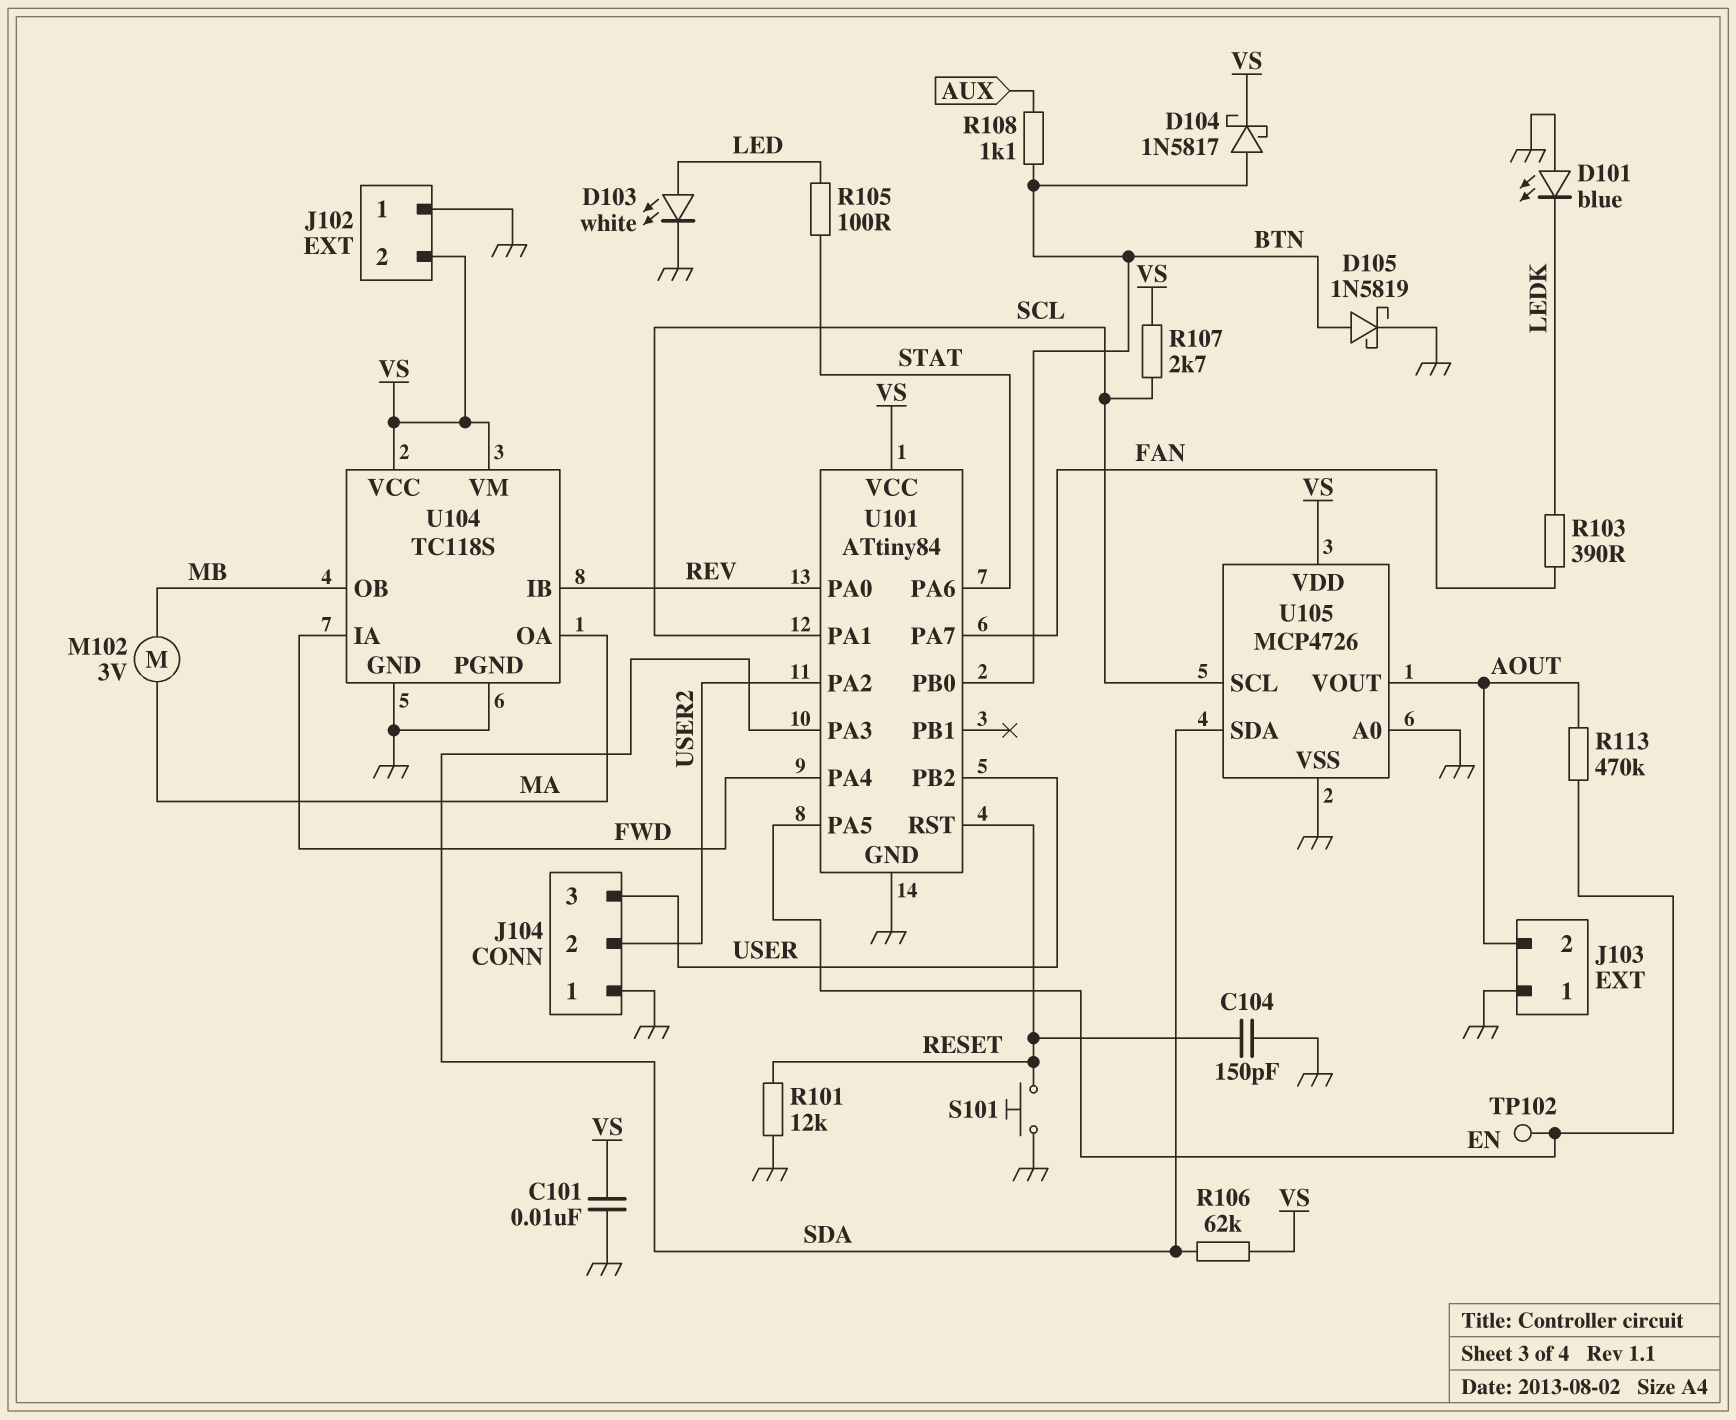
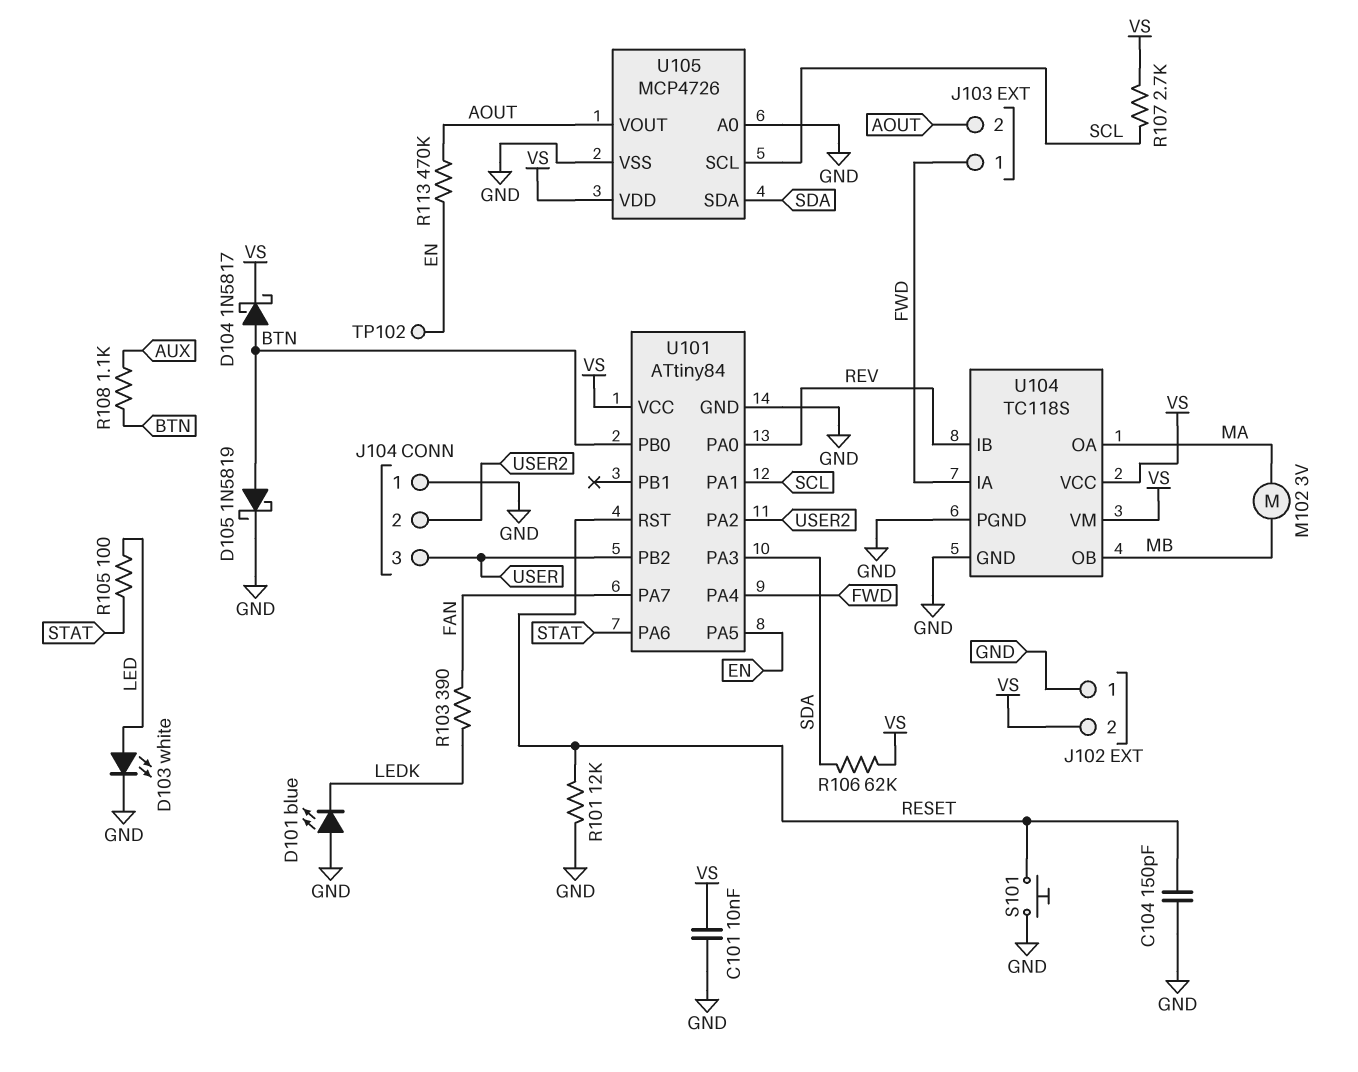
J103 pin 1: GND -> FWD

